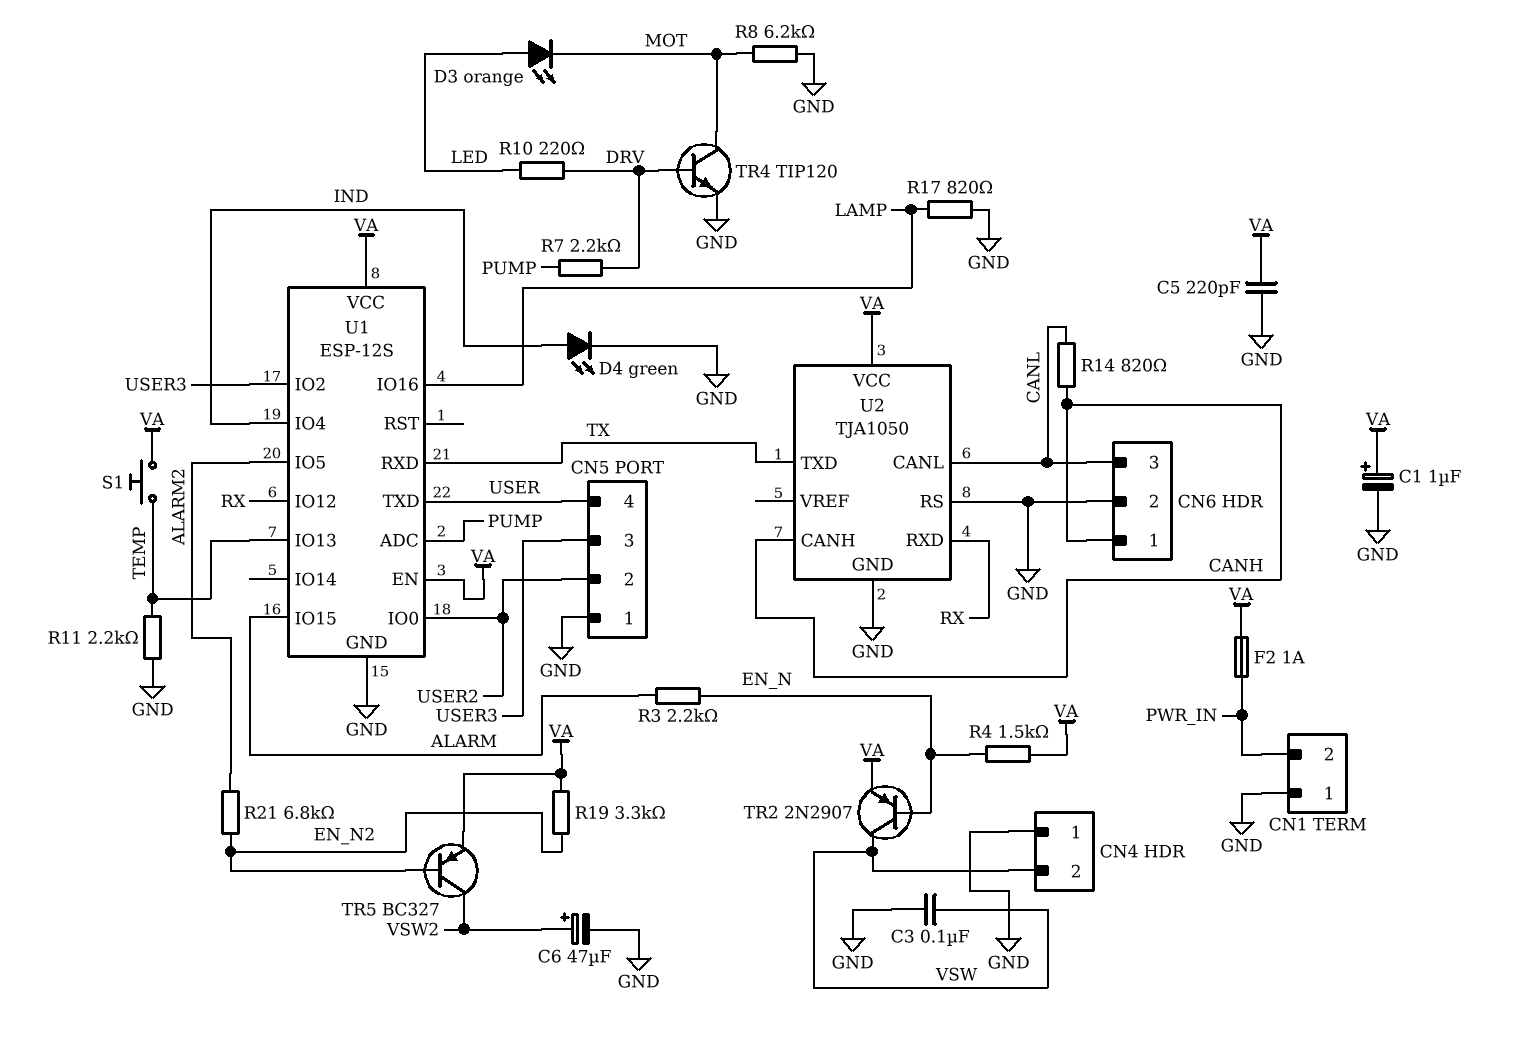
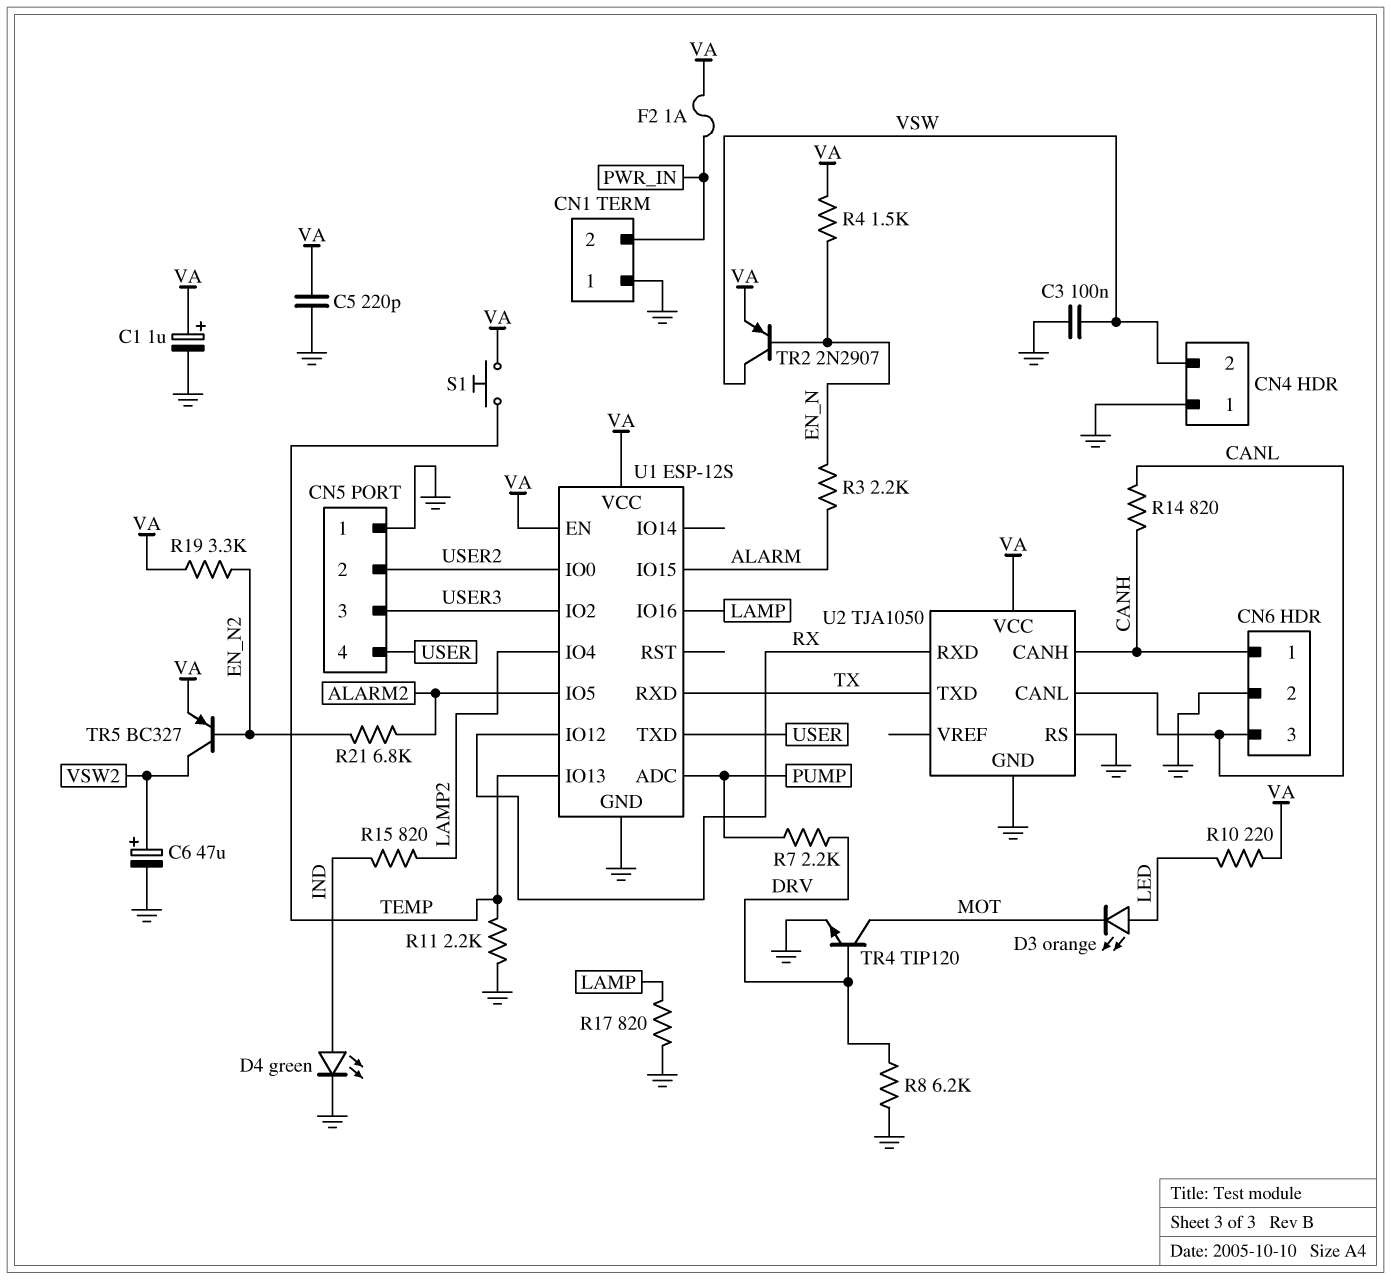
R8: 6.2k (GND, MOT) -> 6.2k (DRV, GND)
R10: 220 (DRV, LED) -> 220 (LED, VA)
R15: none -> 820 (IND, LAMP2)
U1 pin IO4: IND -> LAMP2

